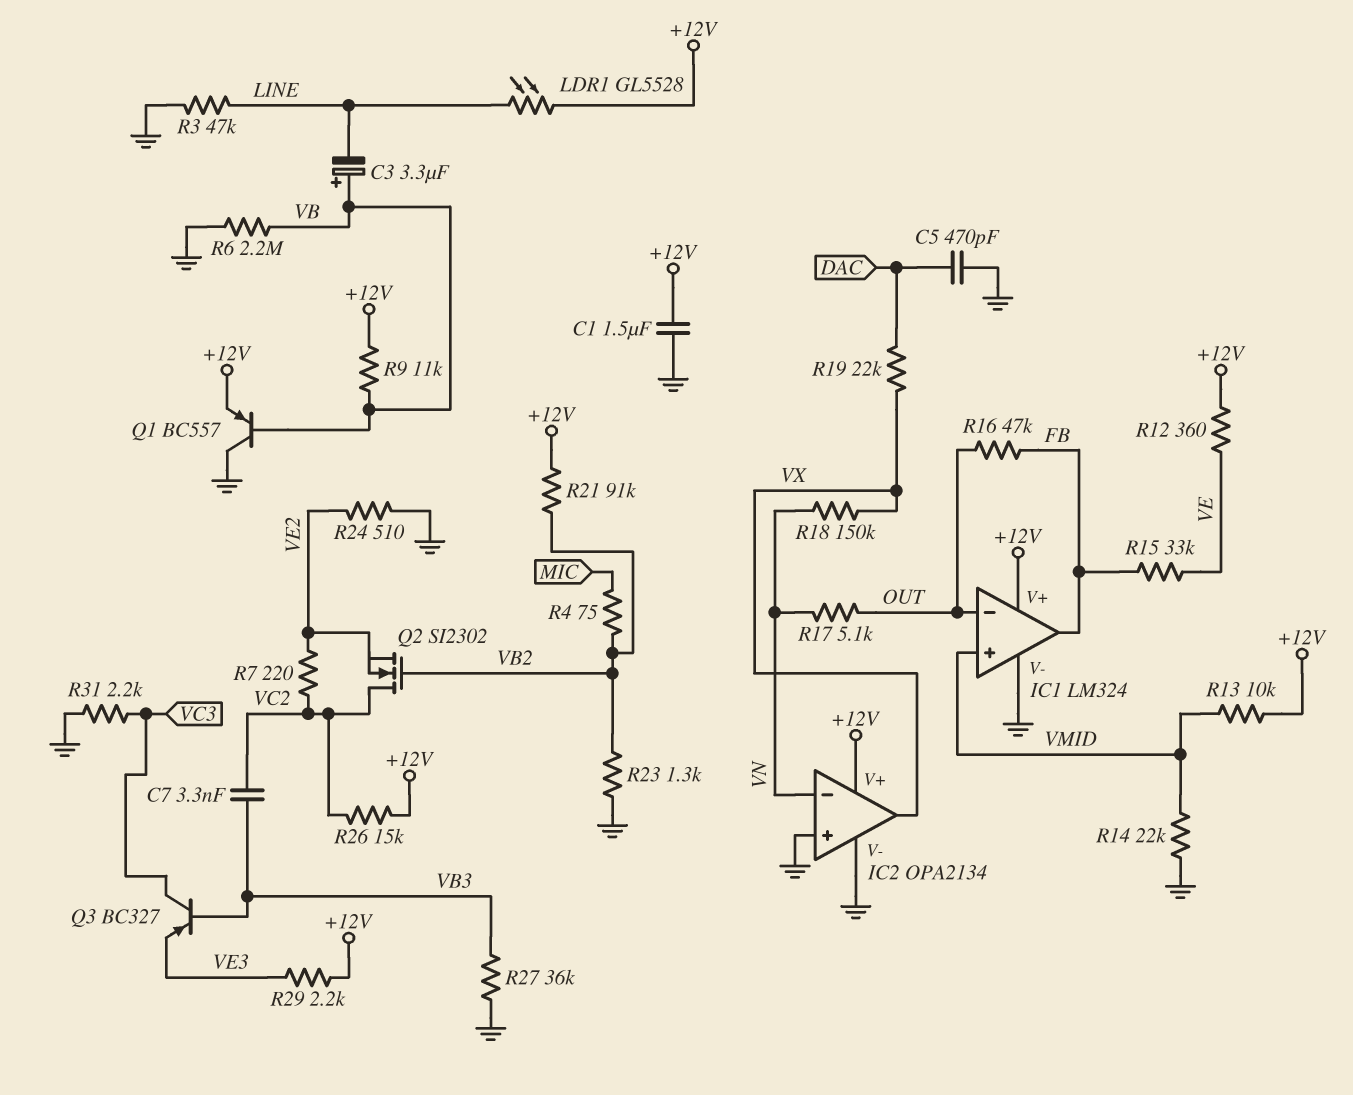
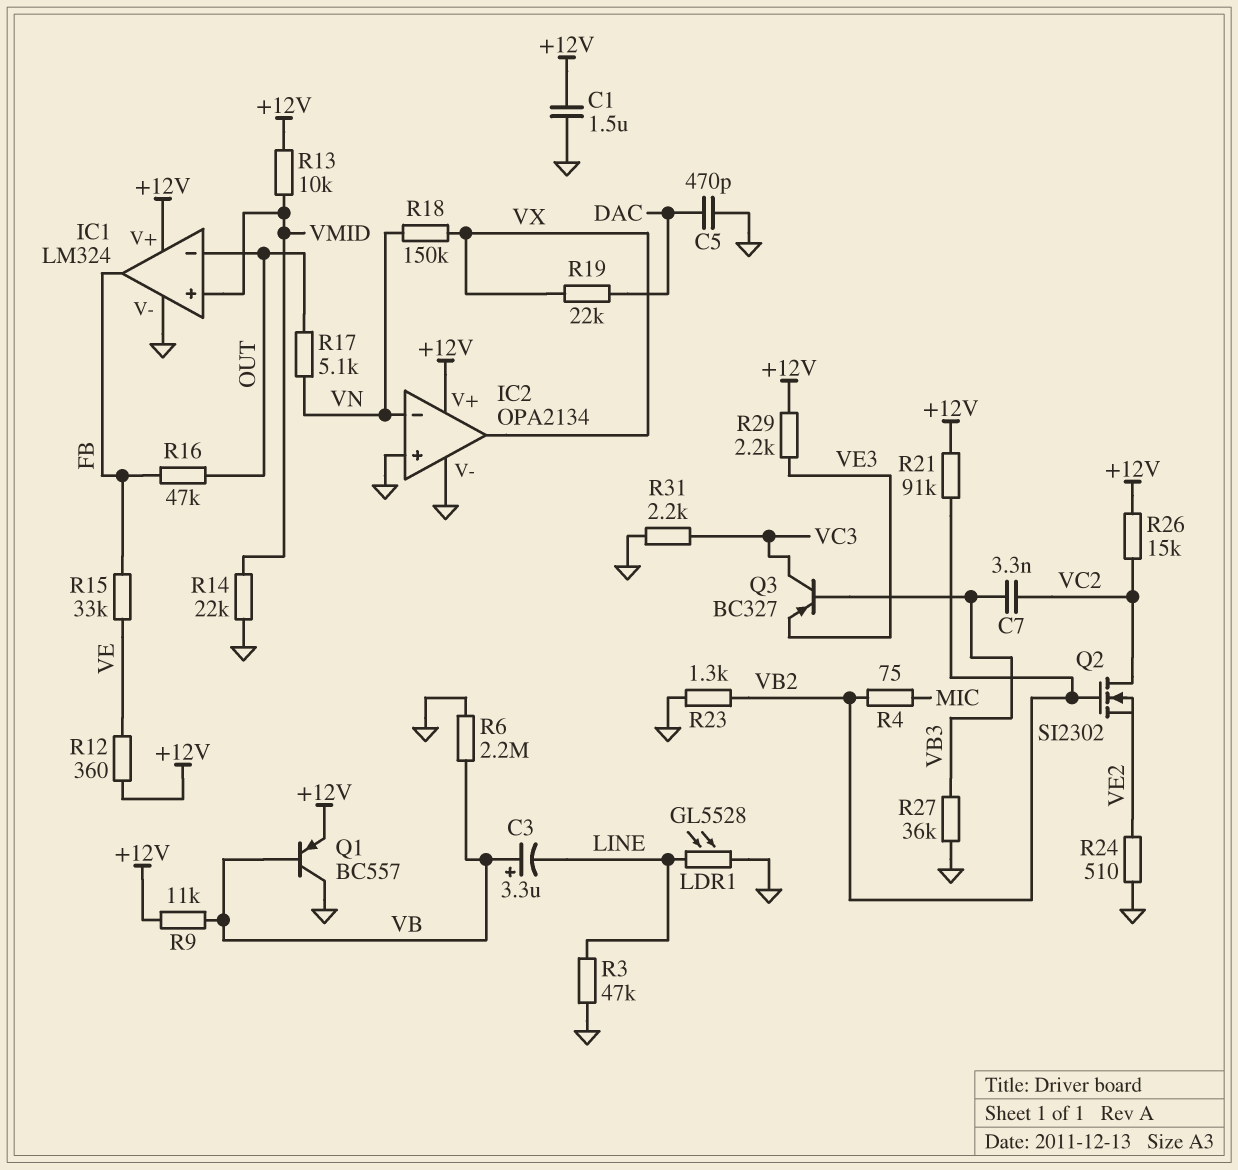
LDR1: GL5528 (+12V, LINE) -> GL5528 (GND, LINE)
R7: 220 (VC2, VE2) -> none

